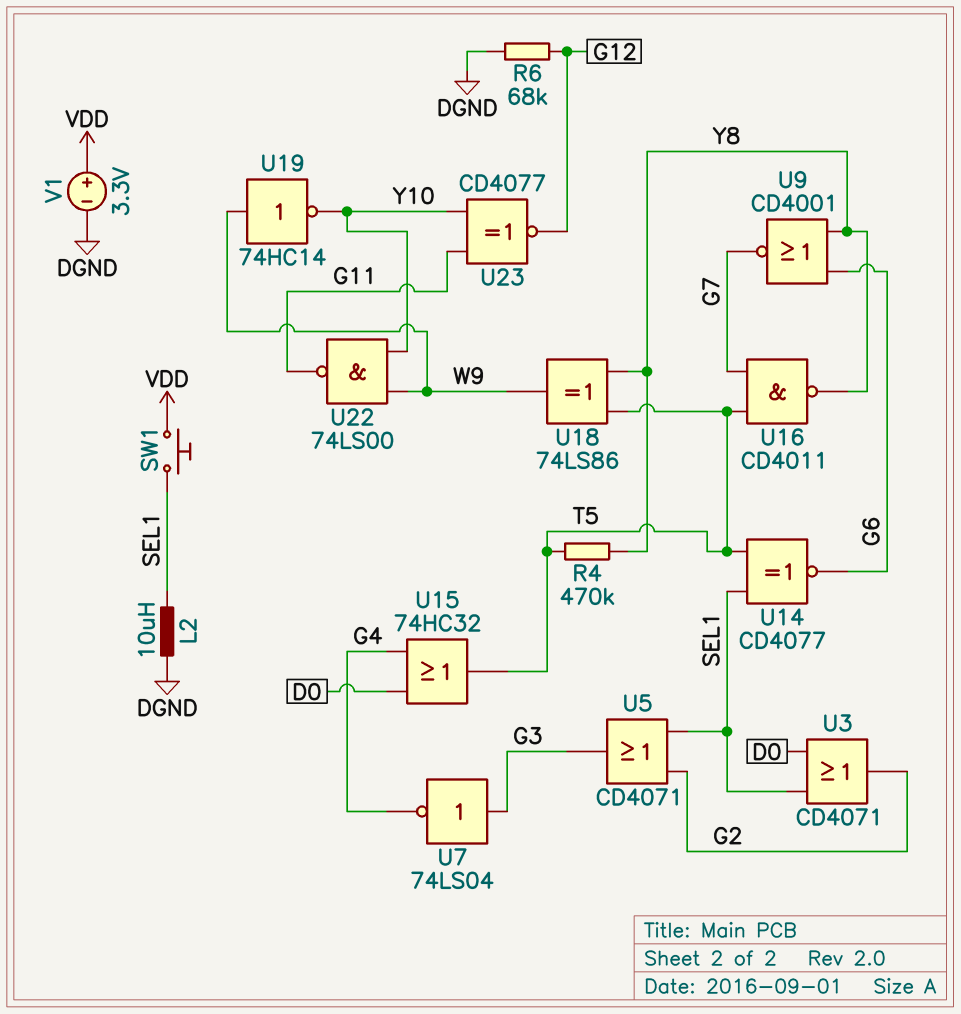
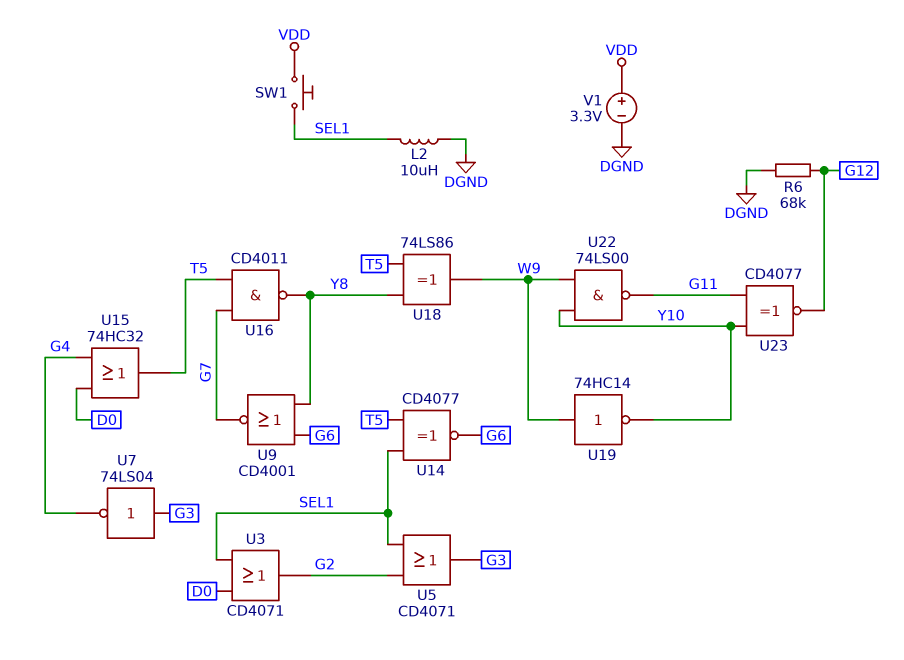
R4: 470k (T5, Y8) -> none

